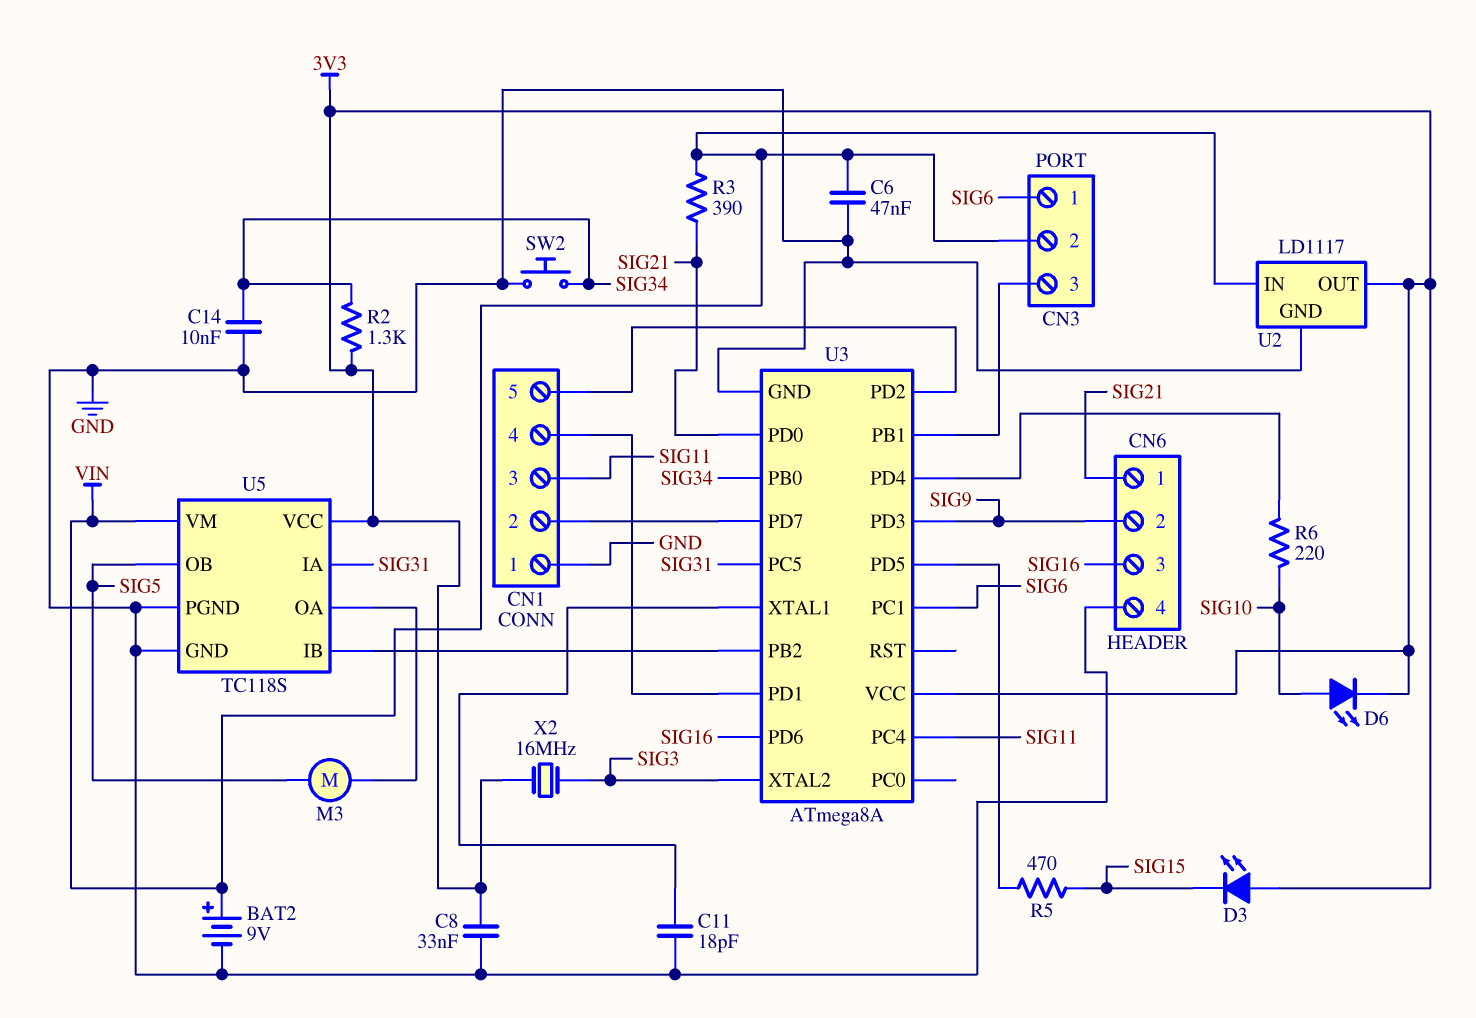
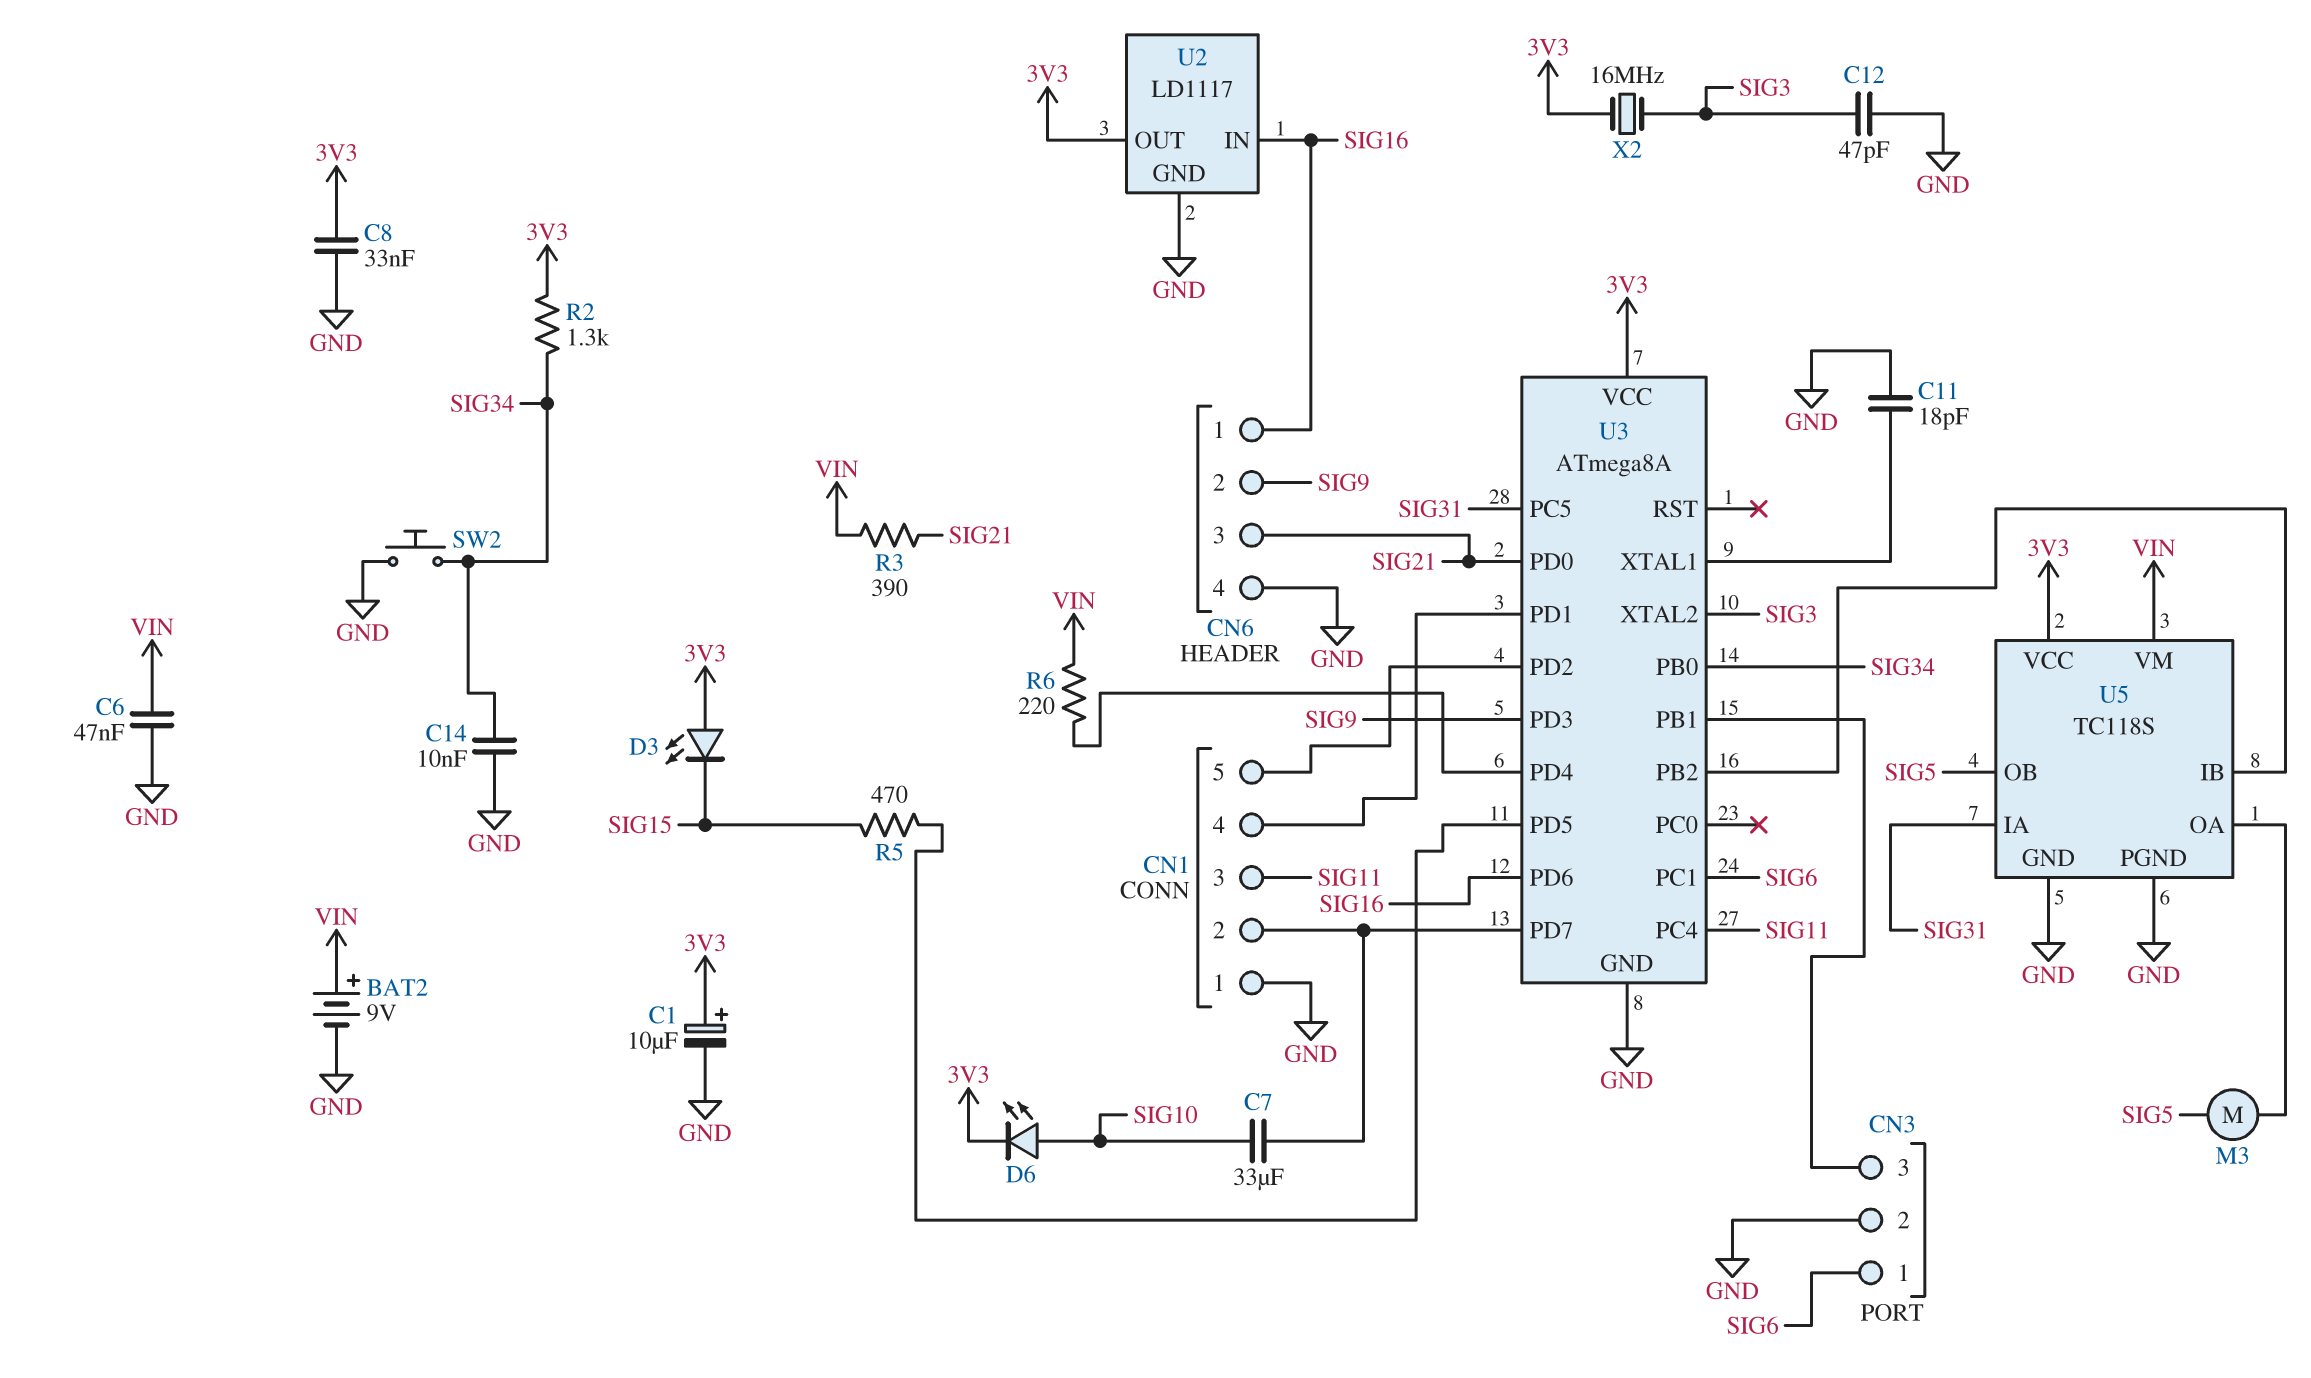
C1: none -> 10uF (plus 3V3, minus GND)
C7: none -> 33uF (CN1/2, SIG10)
C12: none -> 47pF (GND, SIG3)
CN3 pin 2: VIN -> GND
CN6 pin 1: SIG21 -> SIG16
CN6 pin 3: SIG16 -> SIG21
R6: 220 (SIG10, U3/PD4) -> 220 (U3/PD4, VIN)
U2 pin IN: VIN -> SIG16

